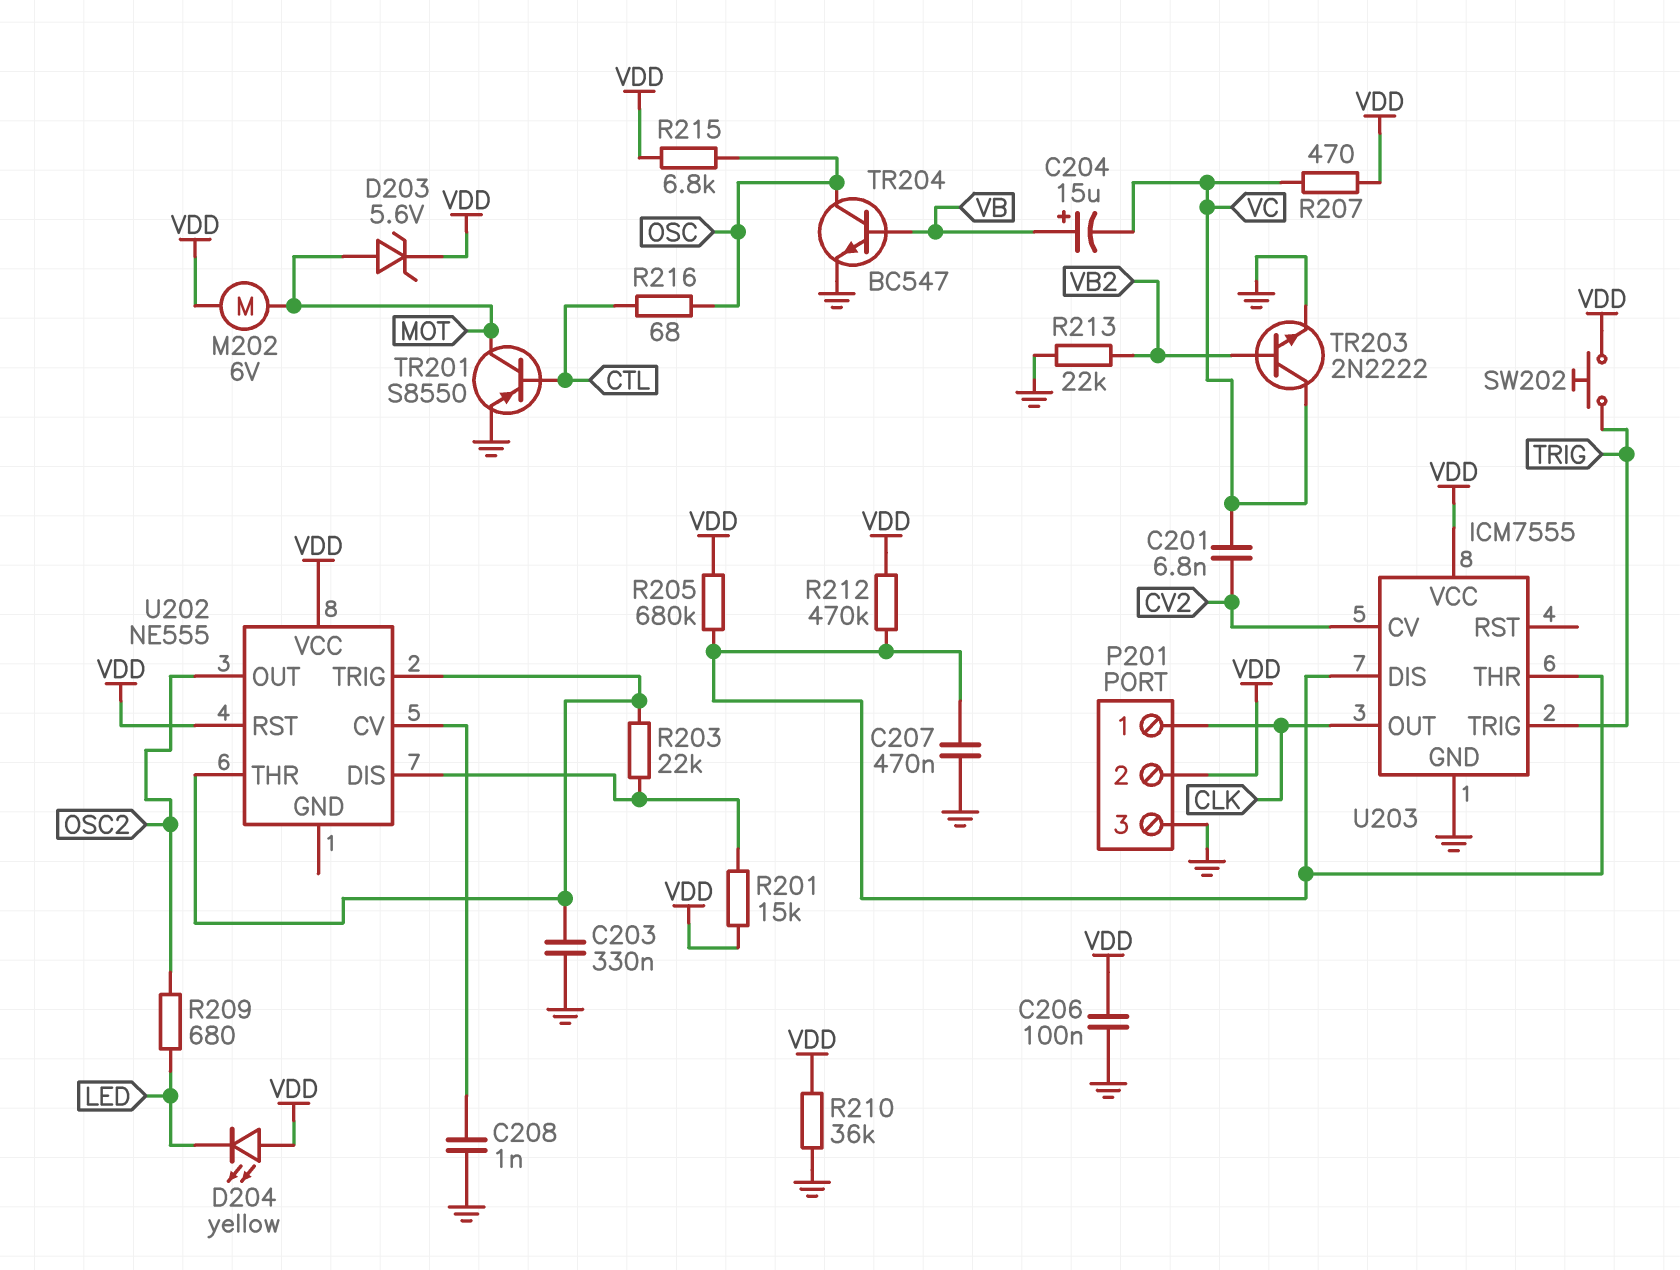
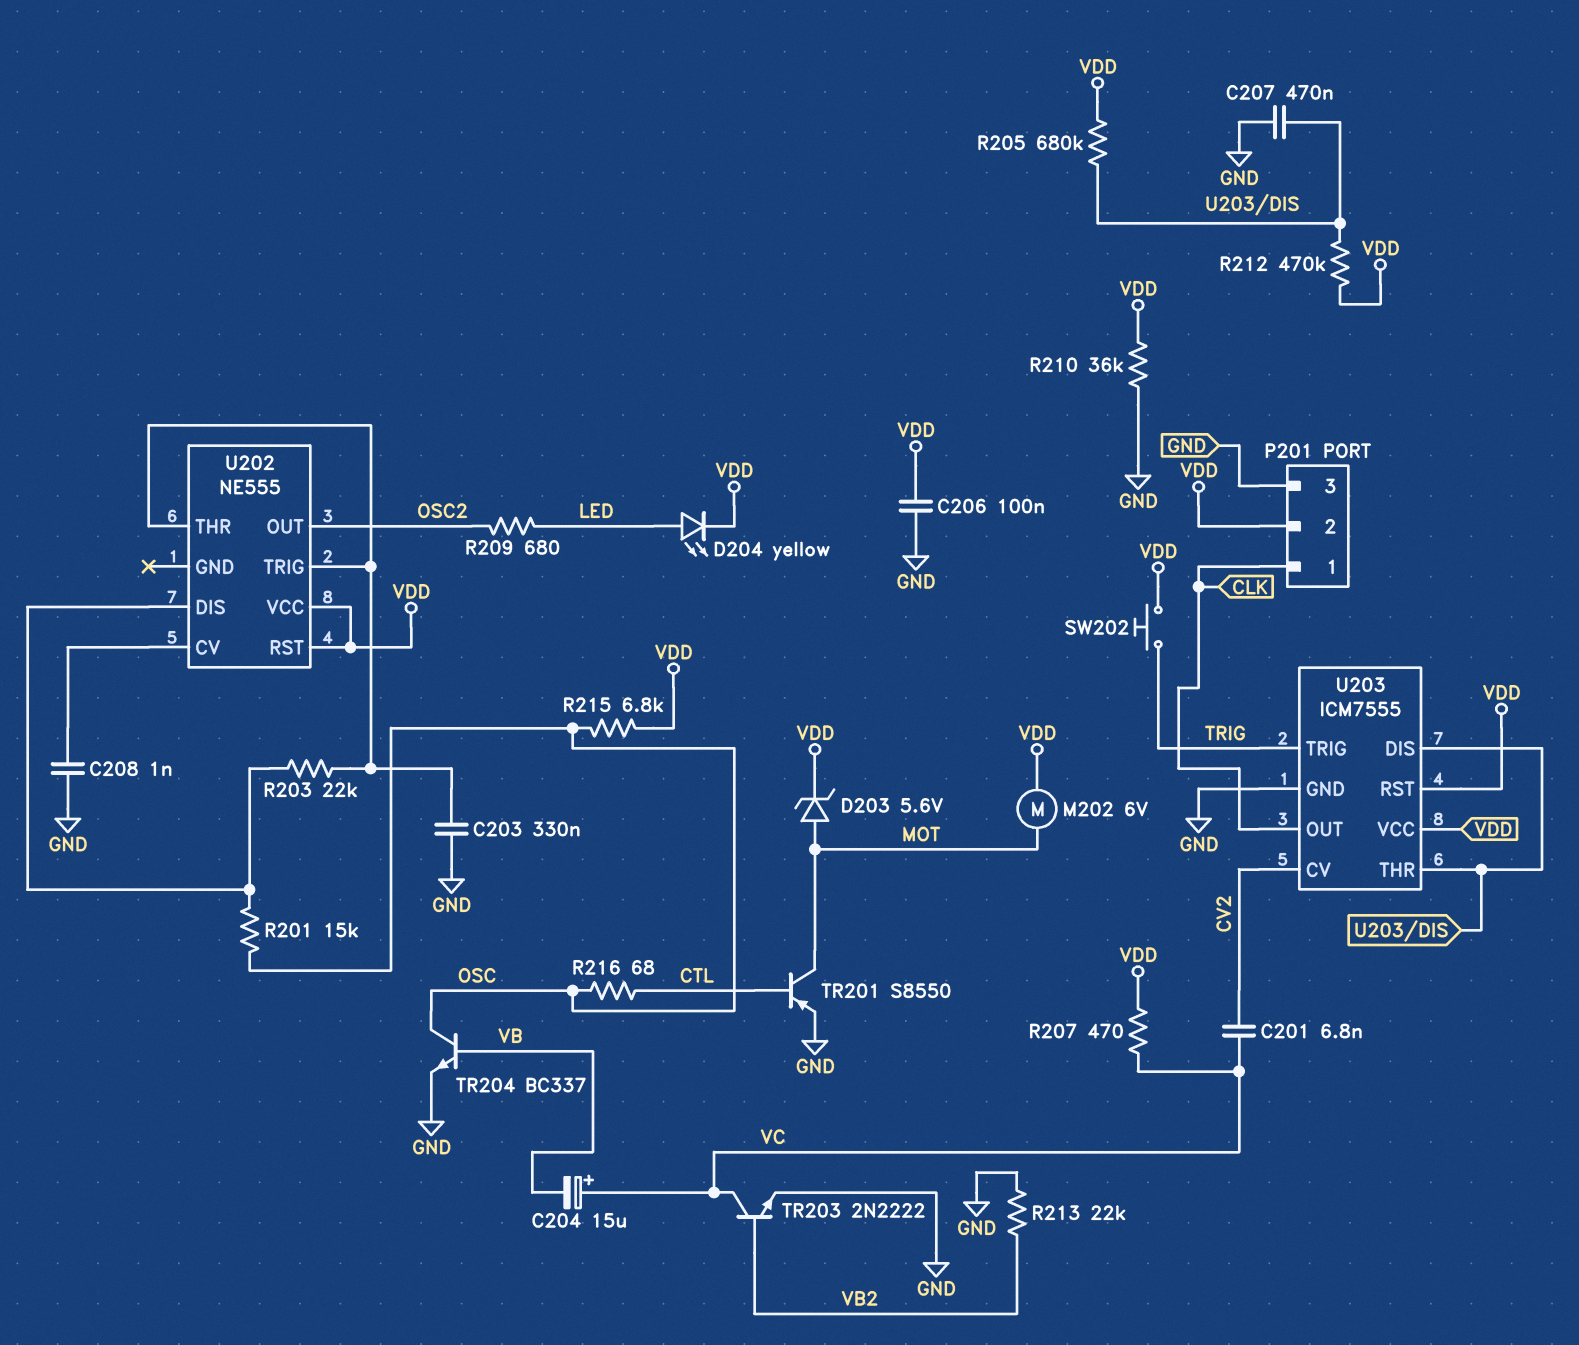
C204: 15uF (plus VB, minus VC) -> 15uF (plus VC, minus VB)
D204: LED yellow (A VDD, K LED) -> LED yellow (A LED, K VDD)
R201: 15k (U202/DIS, VDD) -> 15k (OSC, U202/DIS)
TR204: NPN BC547 (B VB, C OSC, E GND) -> NPN BC337 (B VB, C OSC, E GND)
U203 pin RST: none -> VDD

